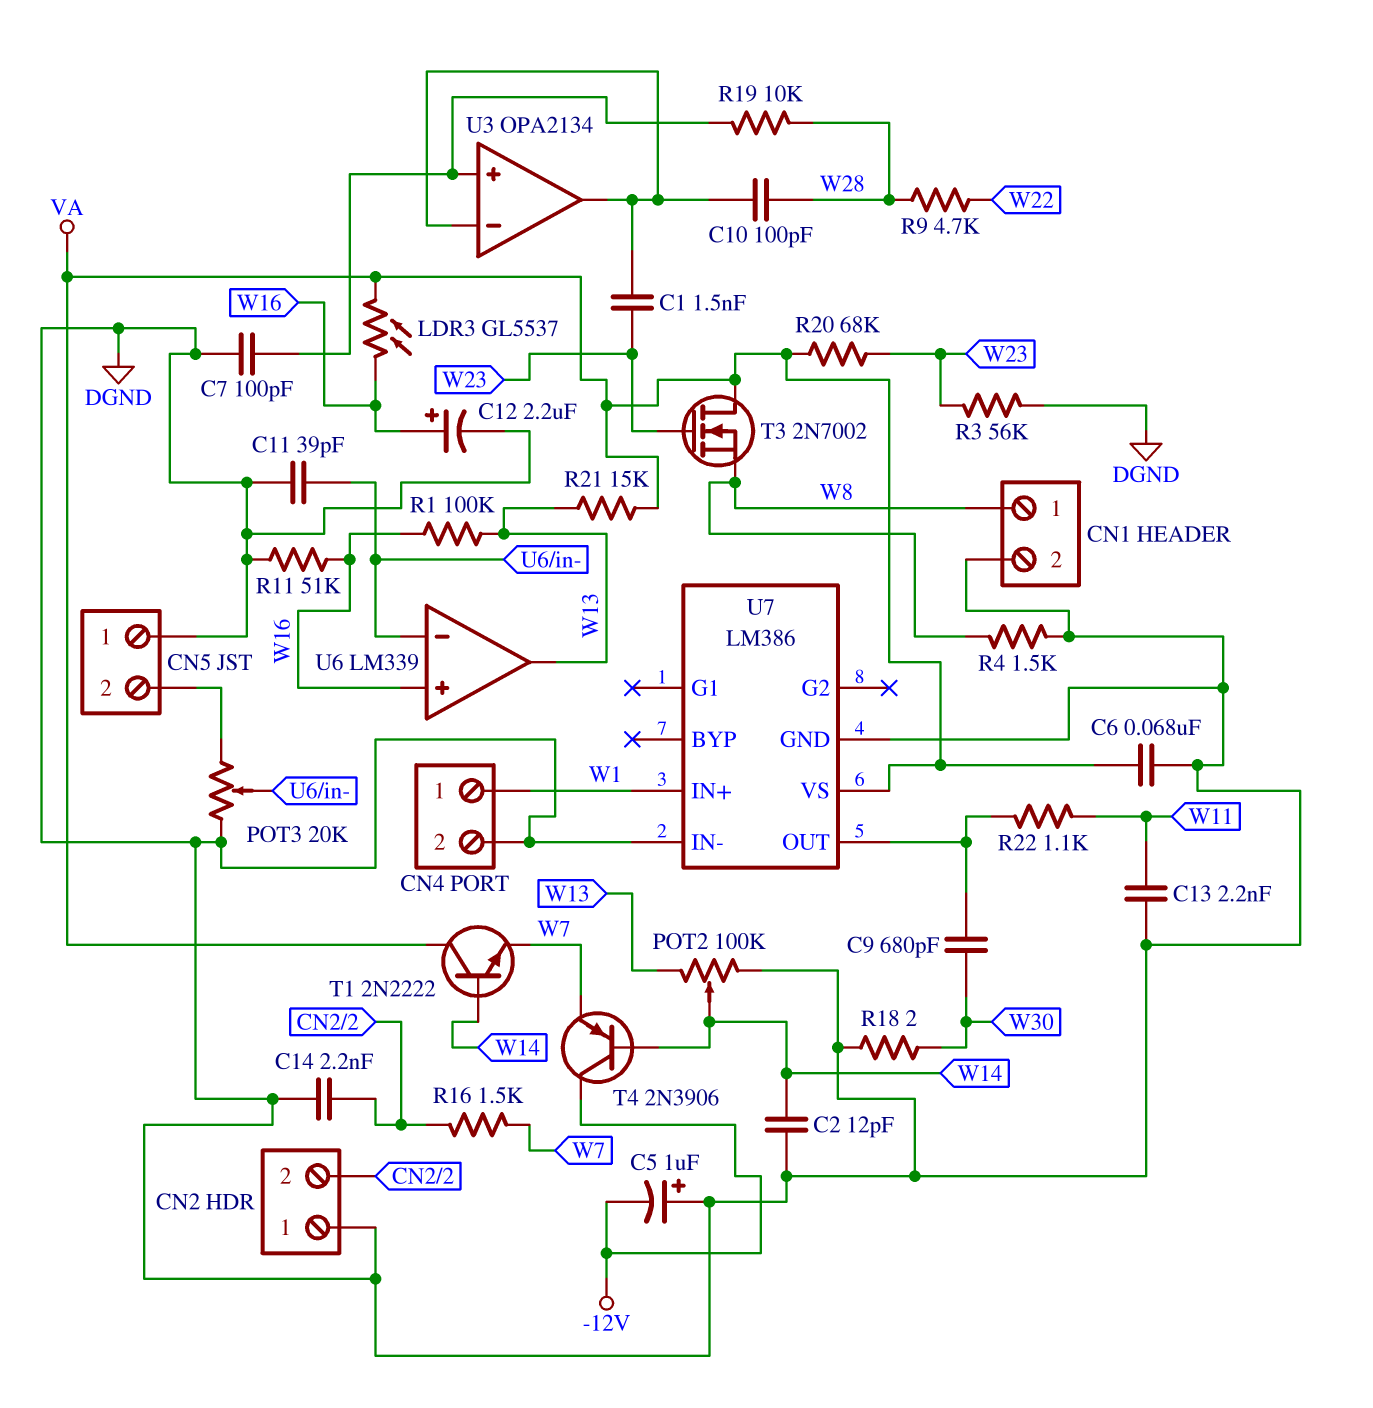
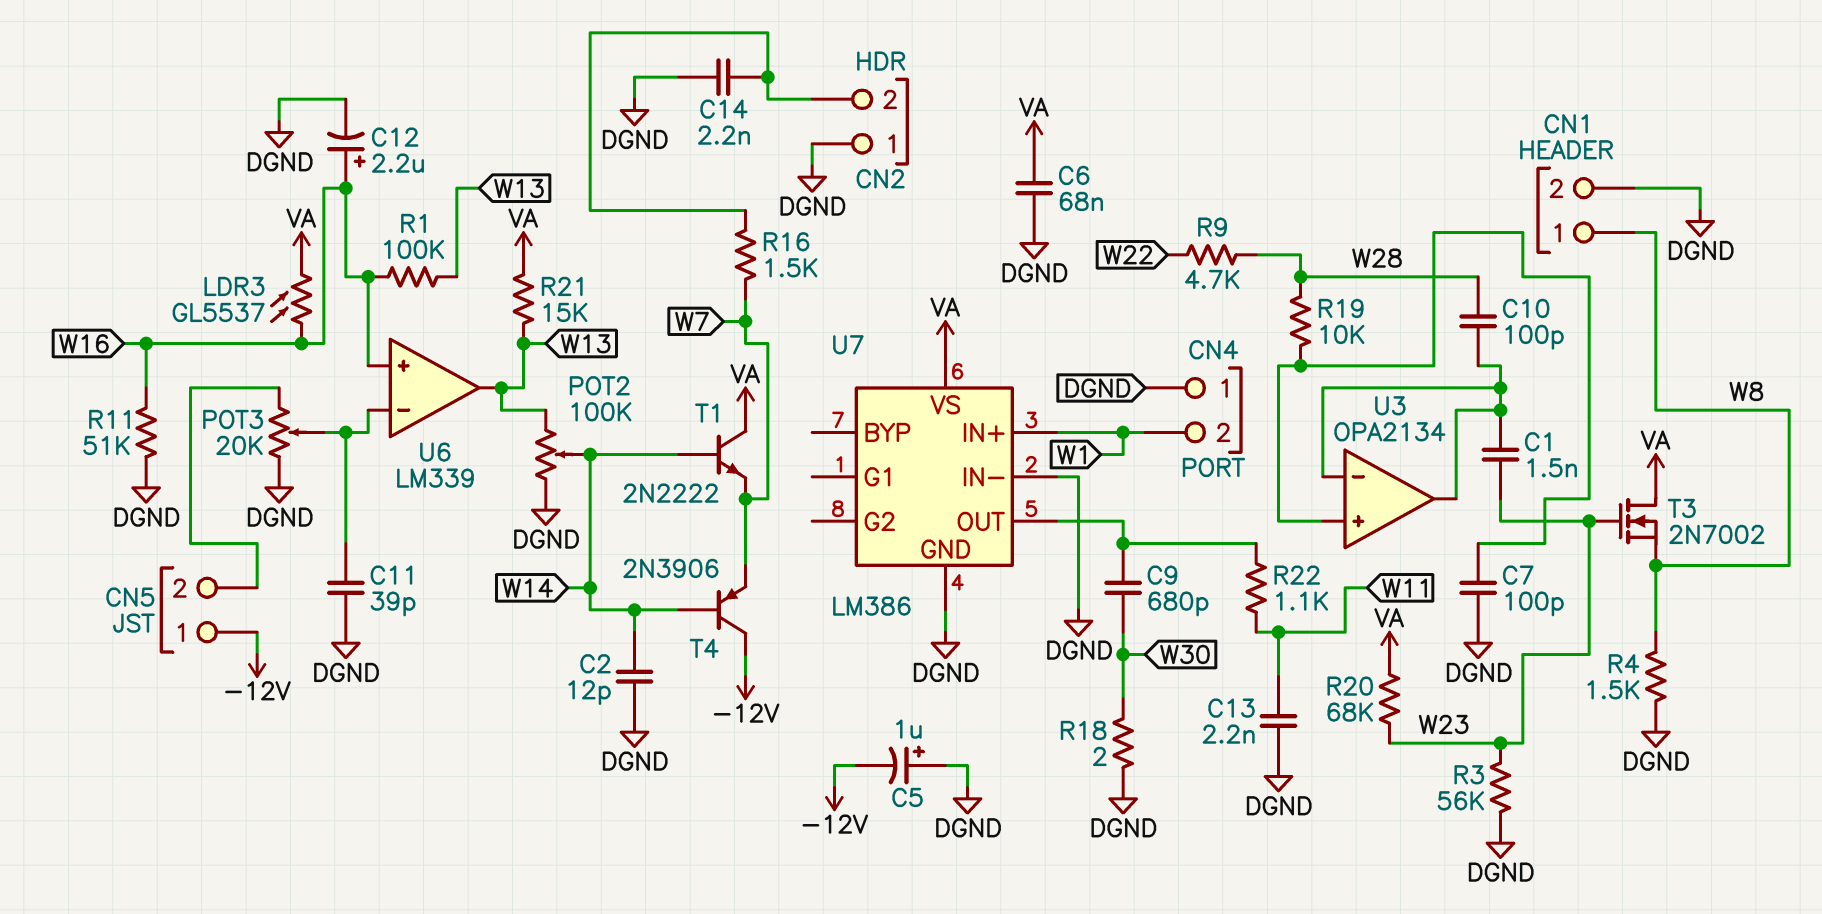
CN4 pin 1: W1 -> DGND
CN4 pin 2: DGND -> W1
CN5 pin 1: DGND -> -12V

